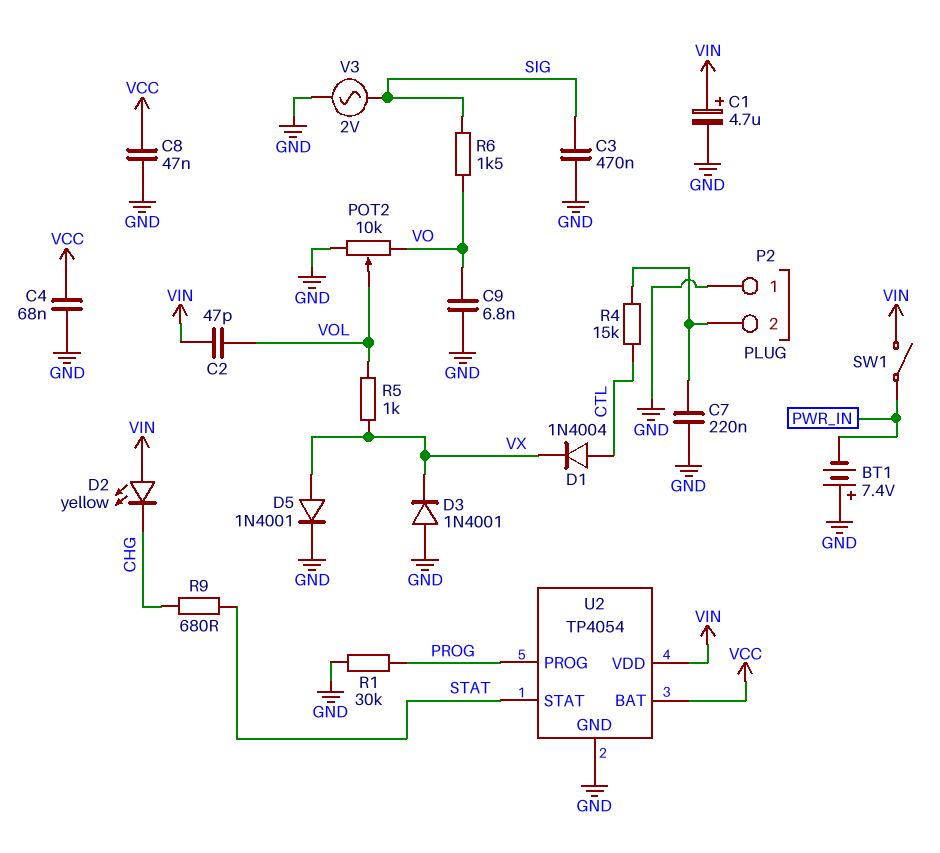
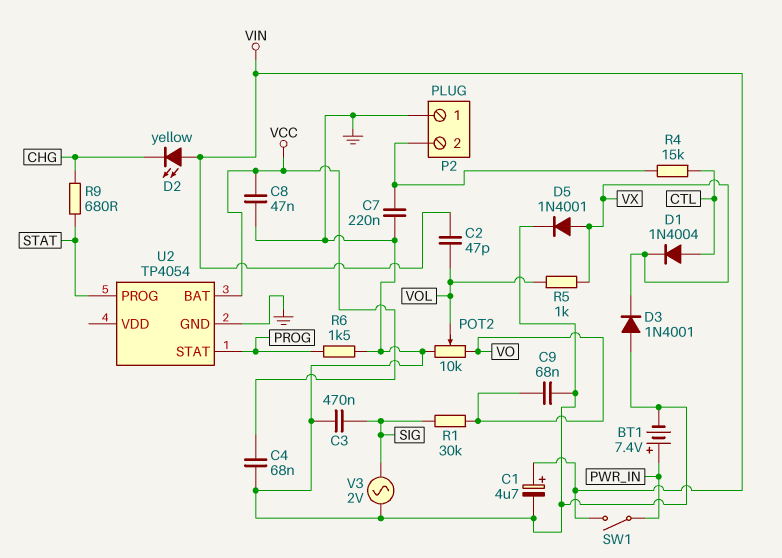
BT1: 7.4V (plus GND, minus PWR_IN) -> 7.4V (plus PWR_IN, minus GND)
C9: 6.8nF (GND, VO) -> 68nF (GND, VO)
R1: 30k (GND, PROG) -> 30k (SIG, VO)
R6: 1.5k (SIG, VO) -> 1.5k (GND, PROG)
U2 pin PROG: PROG -> STAT
U2 pin STAT: STAT -> PROG
U2 pin VDD: VIN -> none

